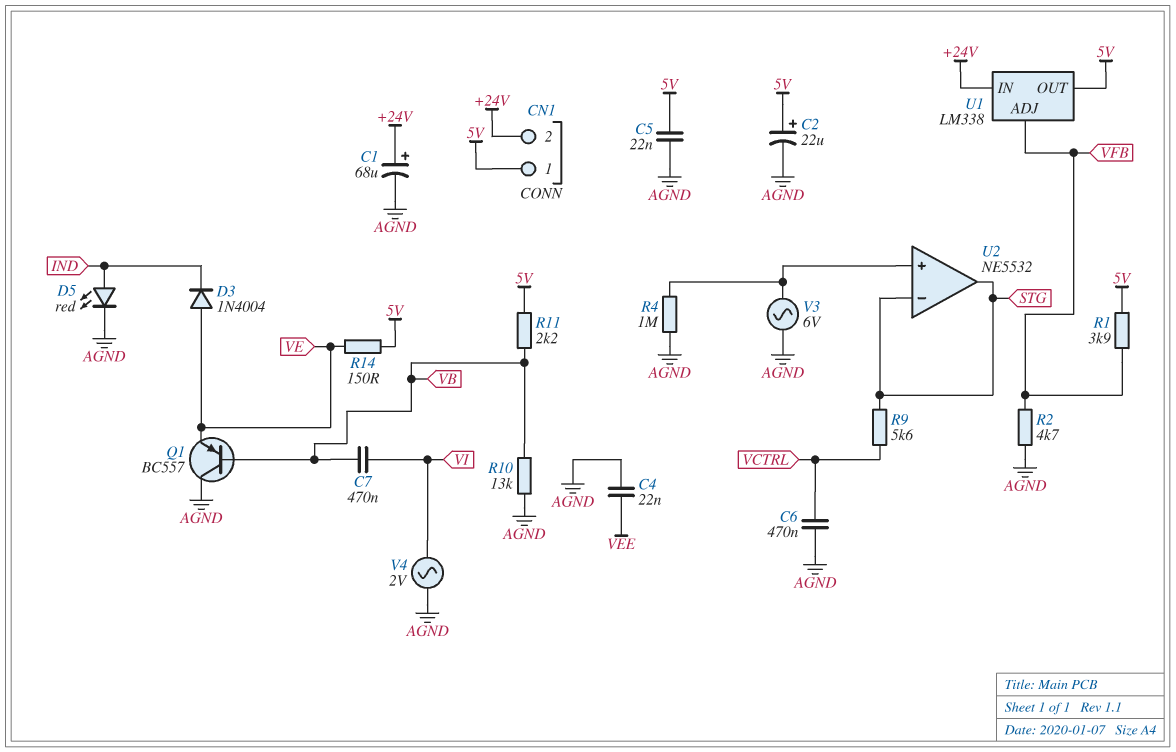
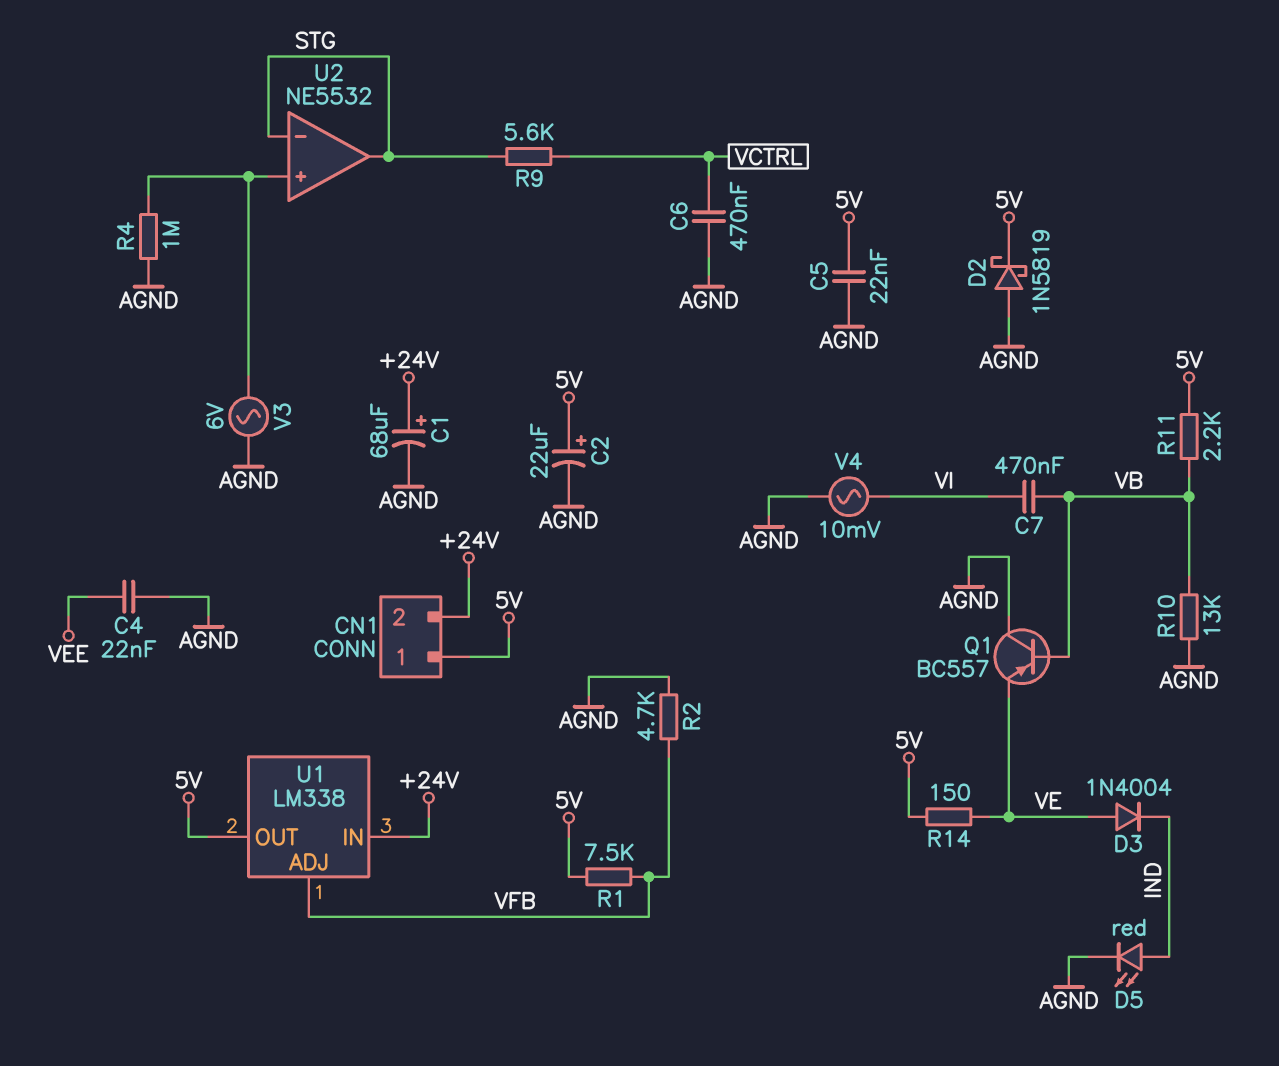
D2: none -> schottky 1N5819 (A AGND, K 5V)
R1: 3.9k (5V, VFB) -> 7.5k (5V, VFB)
V4: AC 2V (AGND, VI) -> AC 10mV (AGND, VI)

